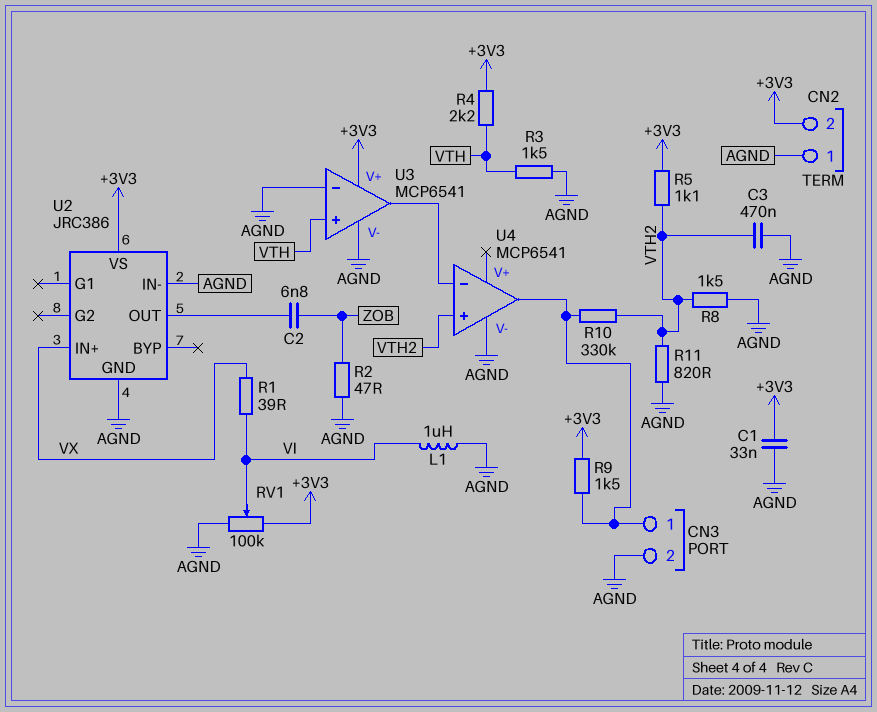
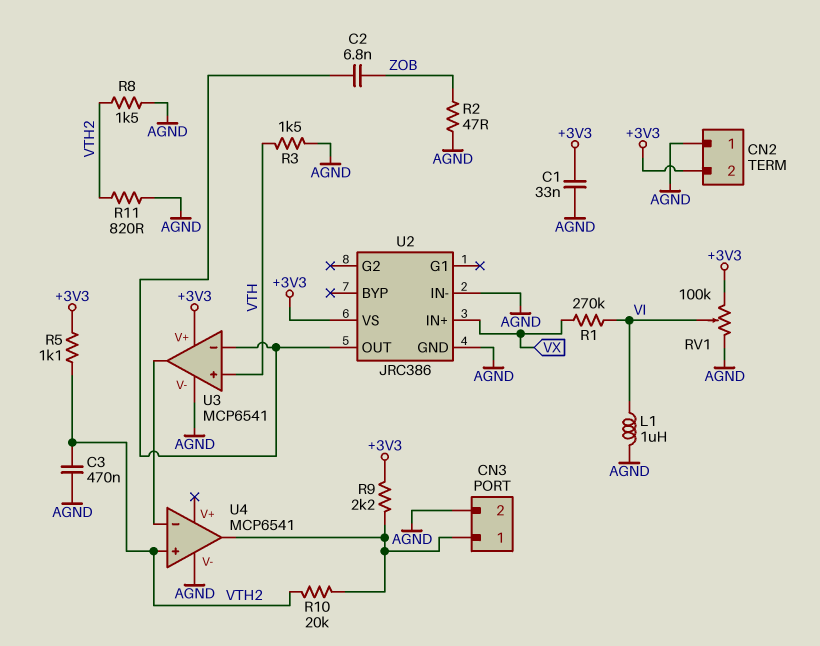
R1: 39 (VI, VX) -> 270k (VI, VX)
R4: 2.2k (+3V3, VTH) -> none
R9: 1.5k (+3V3, CN3/1) -> 2.2k (+3V3, CN3/1)
R10: 330k (CN3/1, VTH2) -> 20k (CN3/1, VTH2)
U3 pin in-: AGND -> U2/OUT

